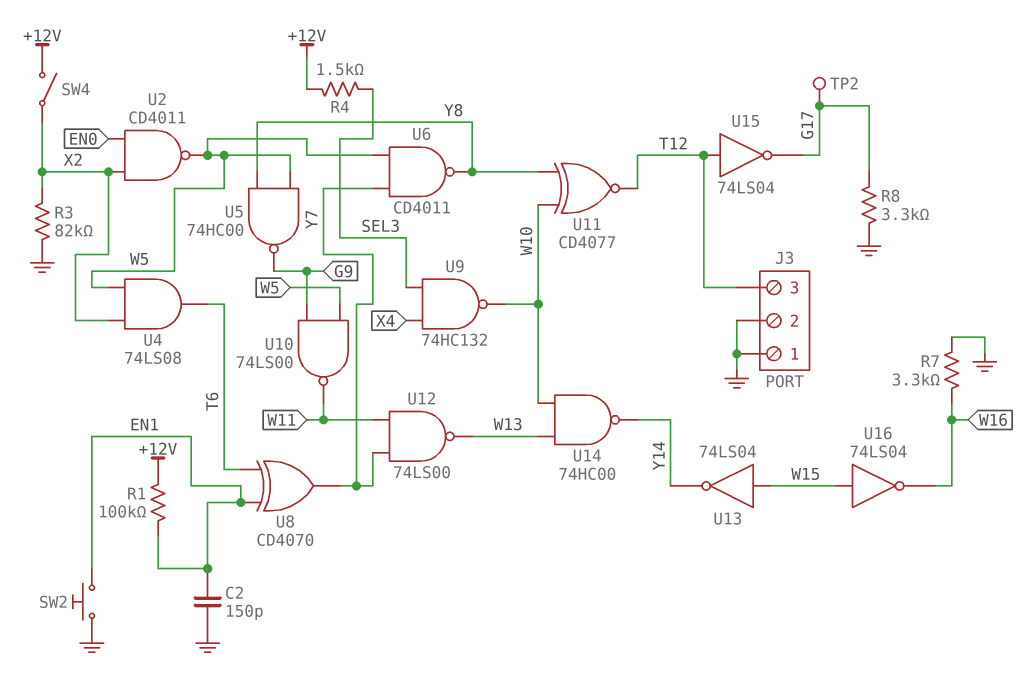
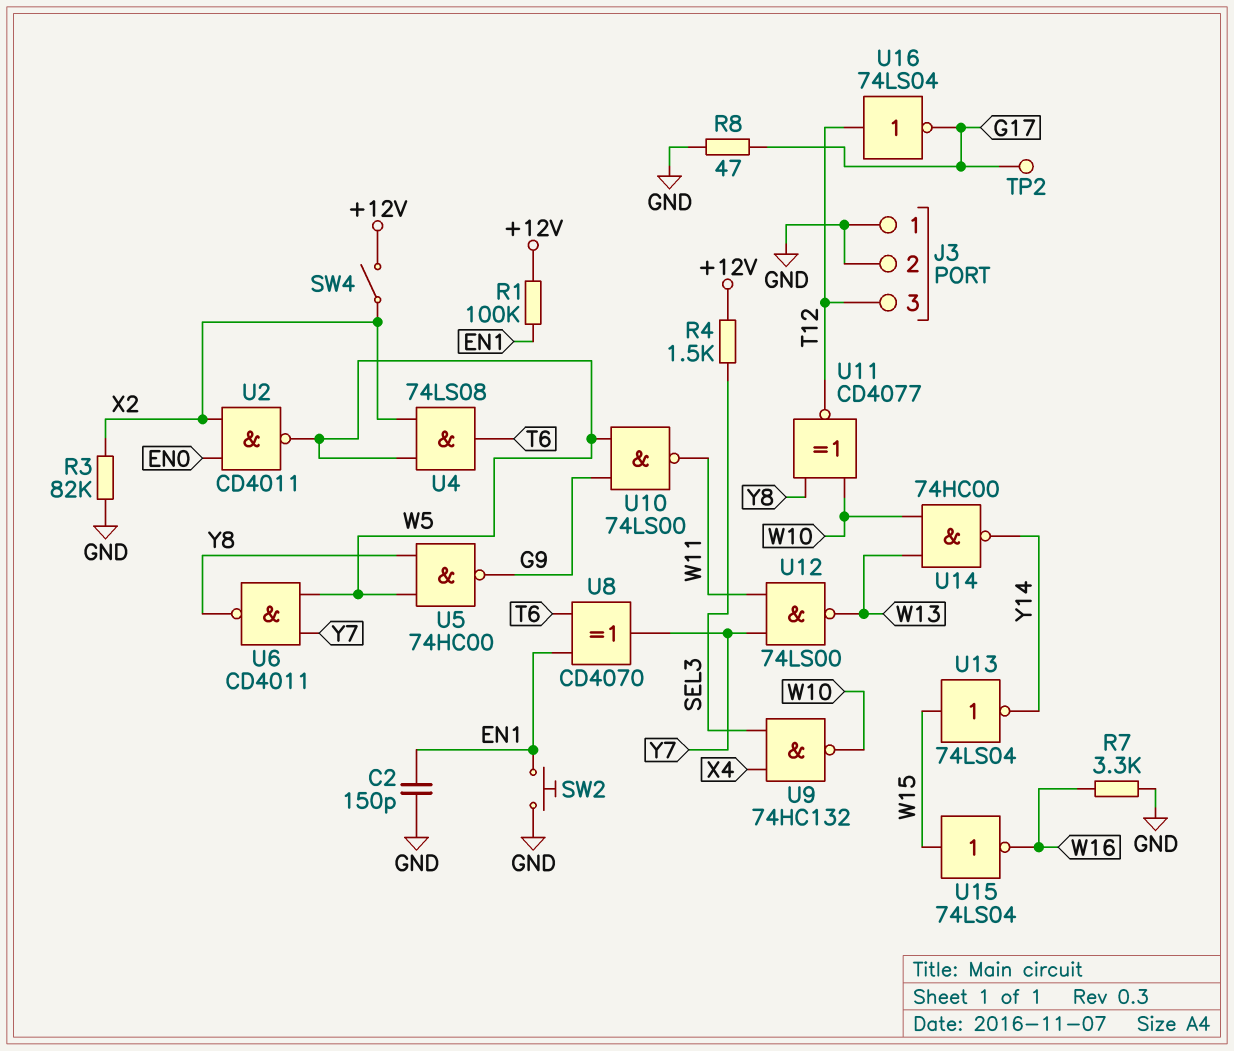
R8: 3.3k (G17, GND) -> 47 (G17, GND)
U15: NOT 74LS04 (in T12, out G17) -> NOT 74LS04 (in W15, out W16)
U16: NOT 74LS04 (in W15, out W16) -> NOT 74LS04 (in T12, out G17)

